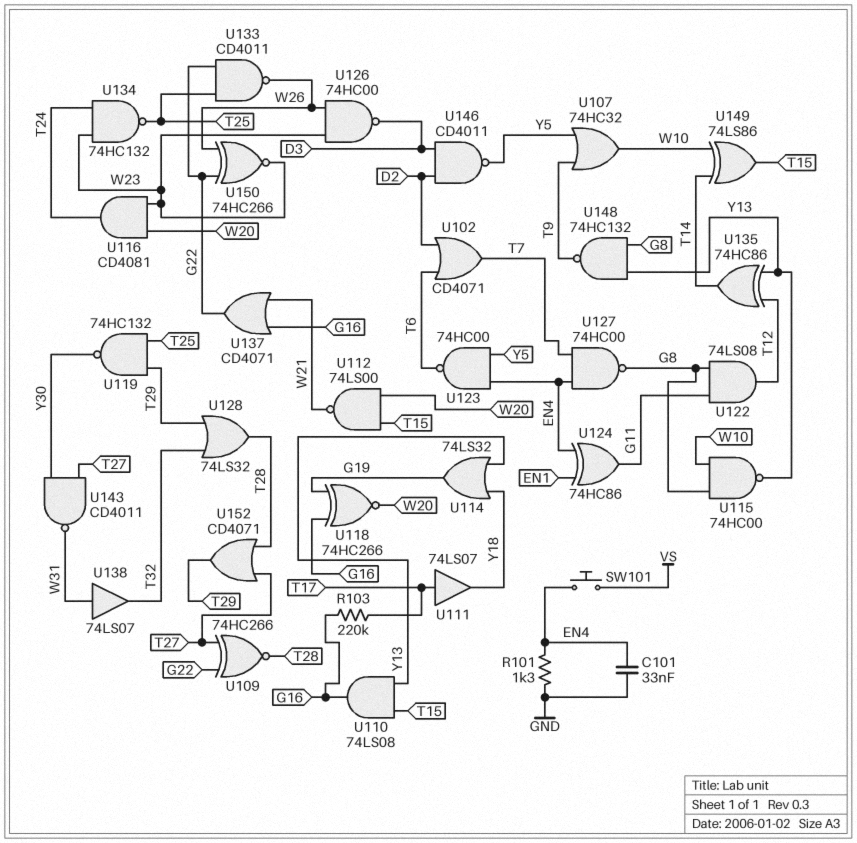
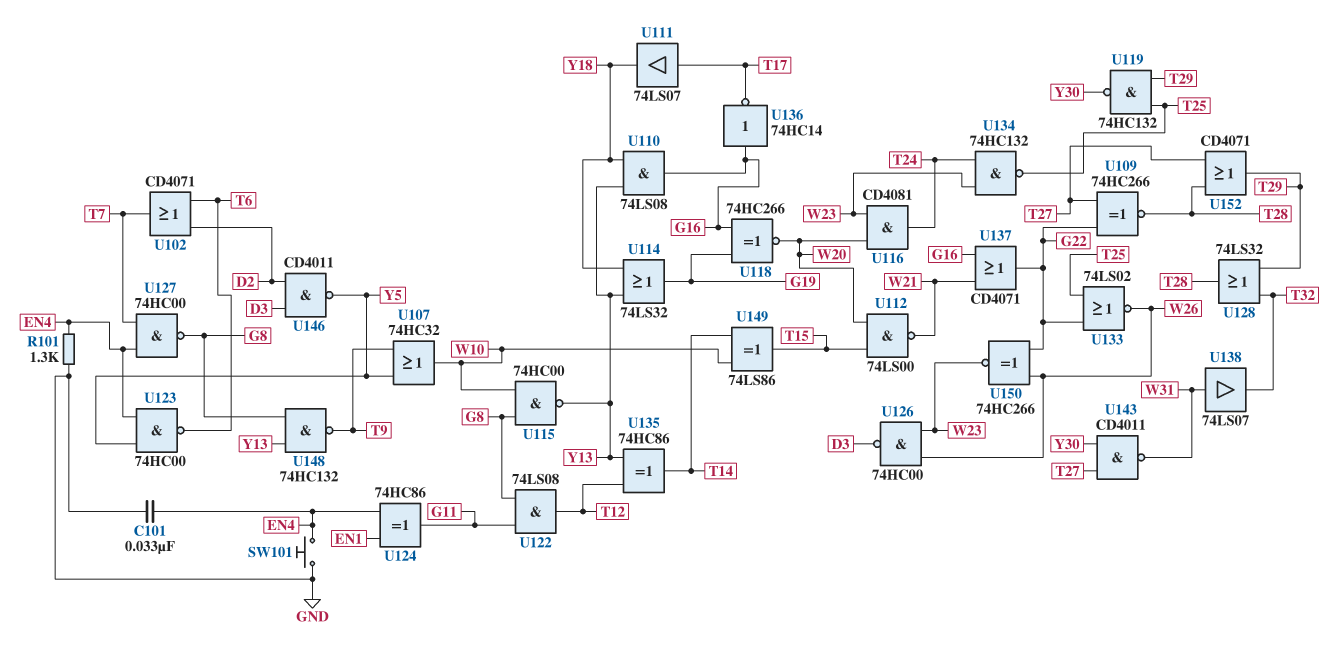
R103: 220k (G16, T17) -> none
SW101: button (EN4, VS) -> button (EN4, GND)
U110: AND 74LS08 (in T15, in Y13, out G16) -> AND 74LS08 (in Y13, in Y18, out G16)
U133: NAND CD4011 (in G22, in T25, out W26) -> NOR 74LS02 (in G22, in T25, out W26)
U136: none -> NOT 74HC14 (in G16, out T17)

